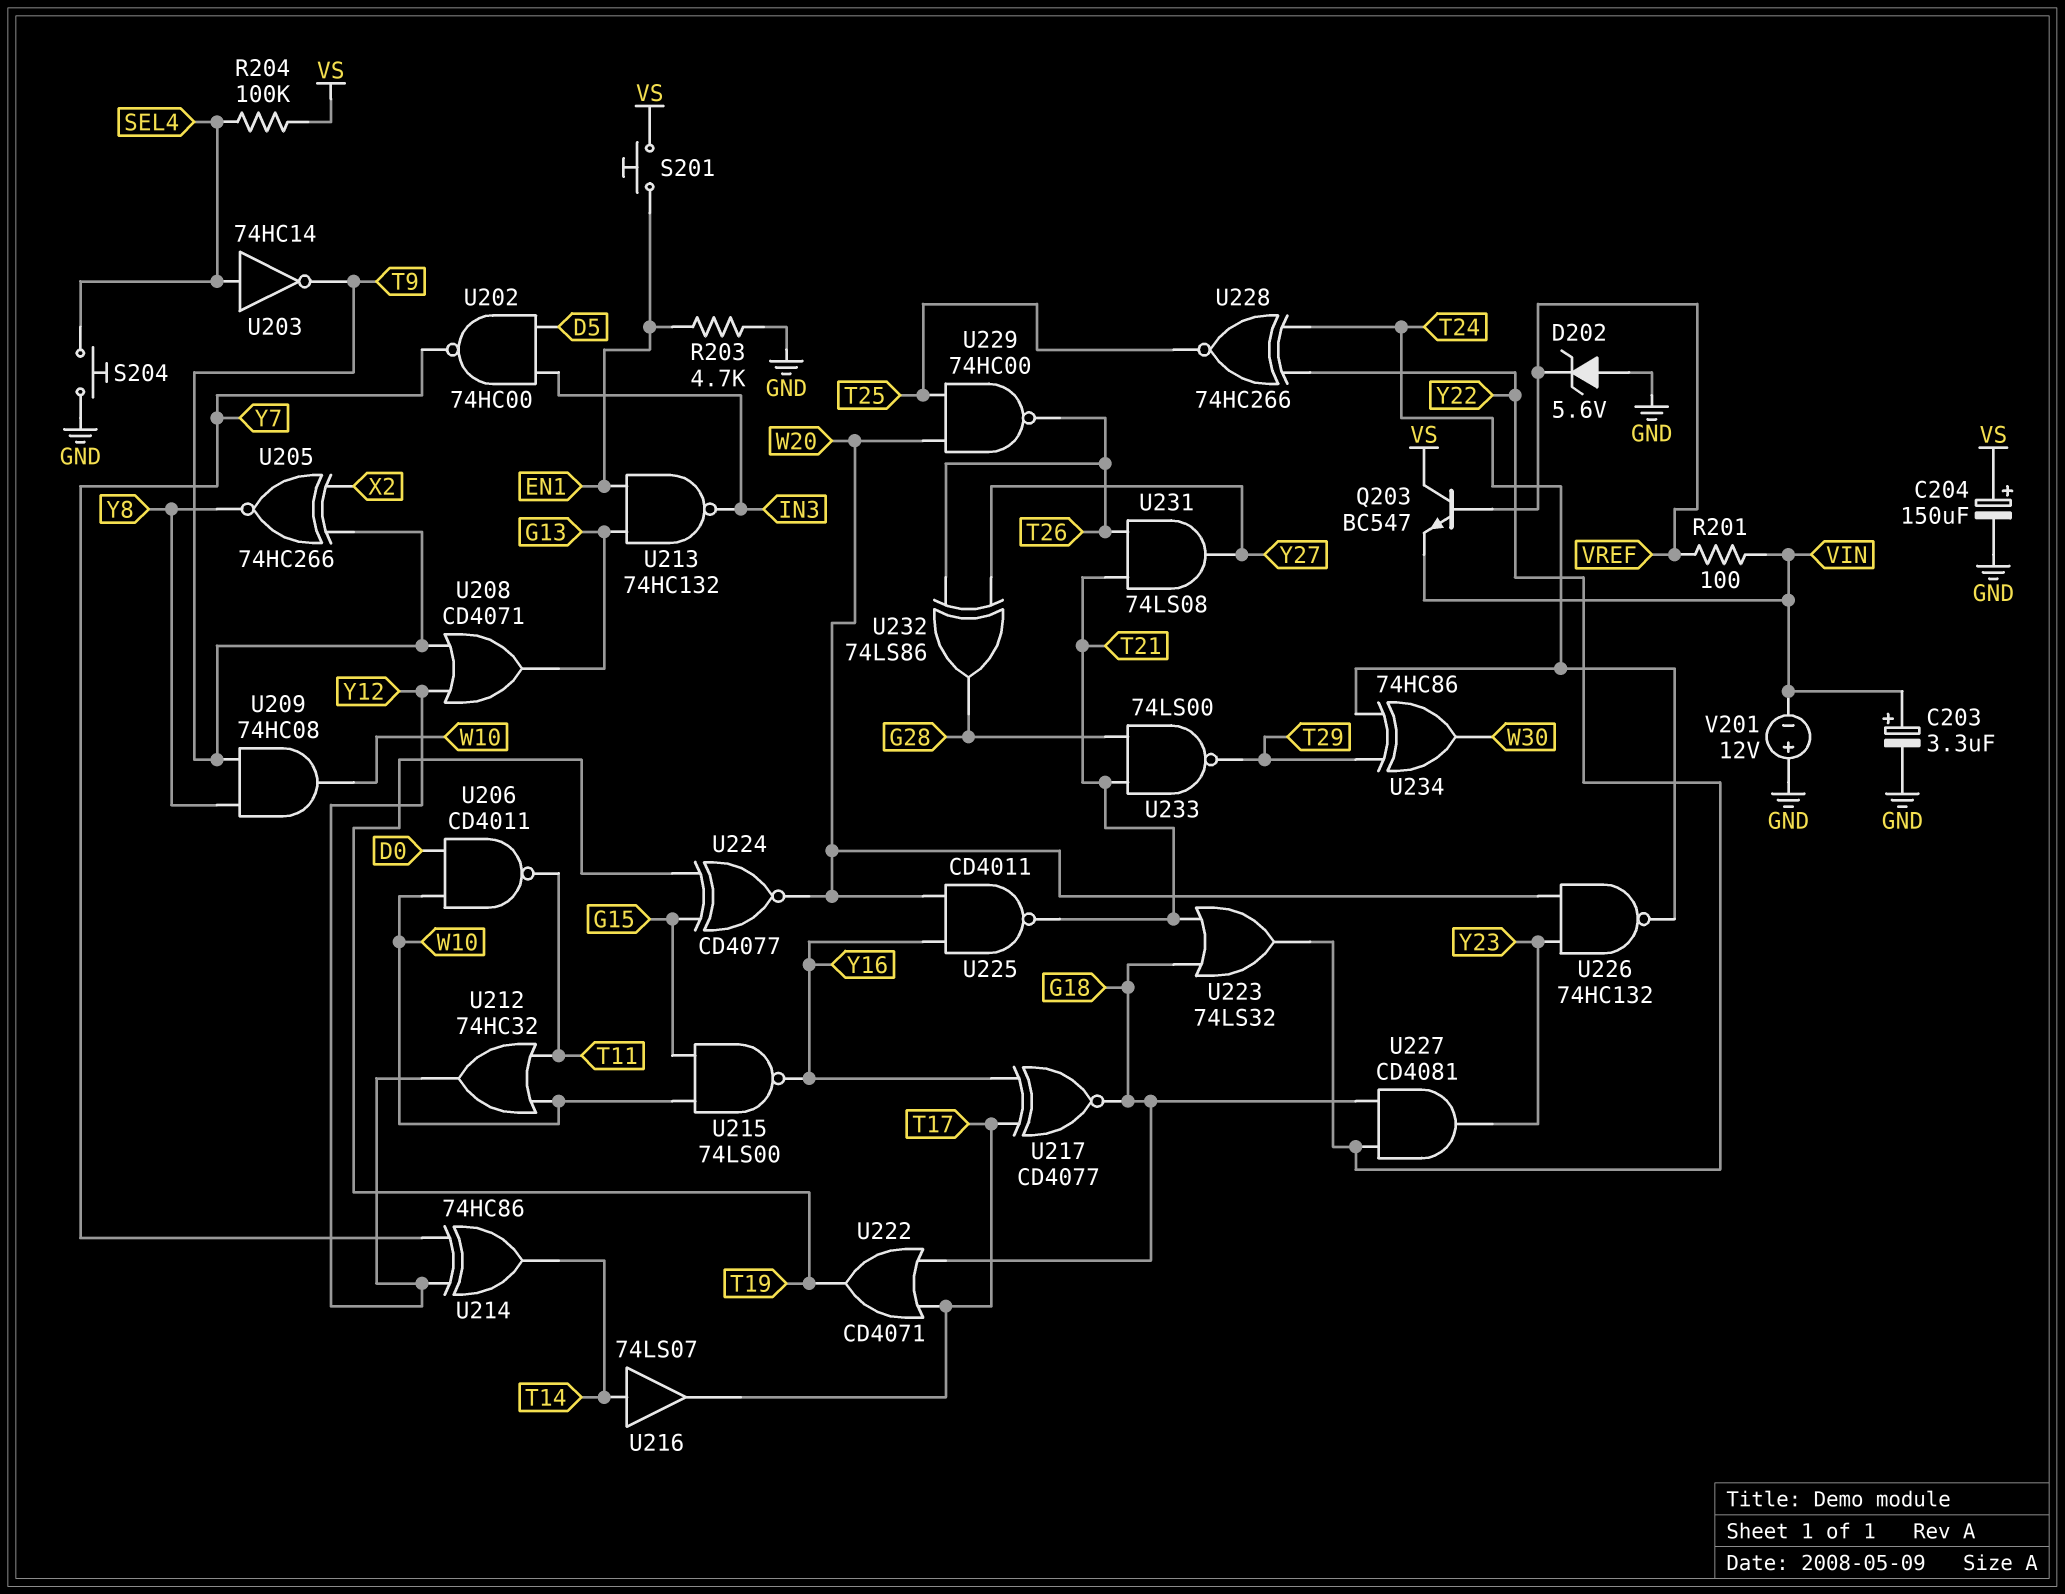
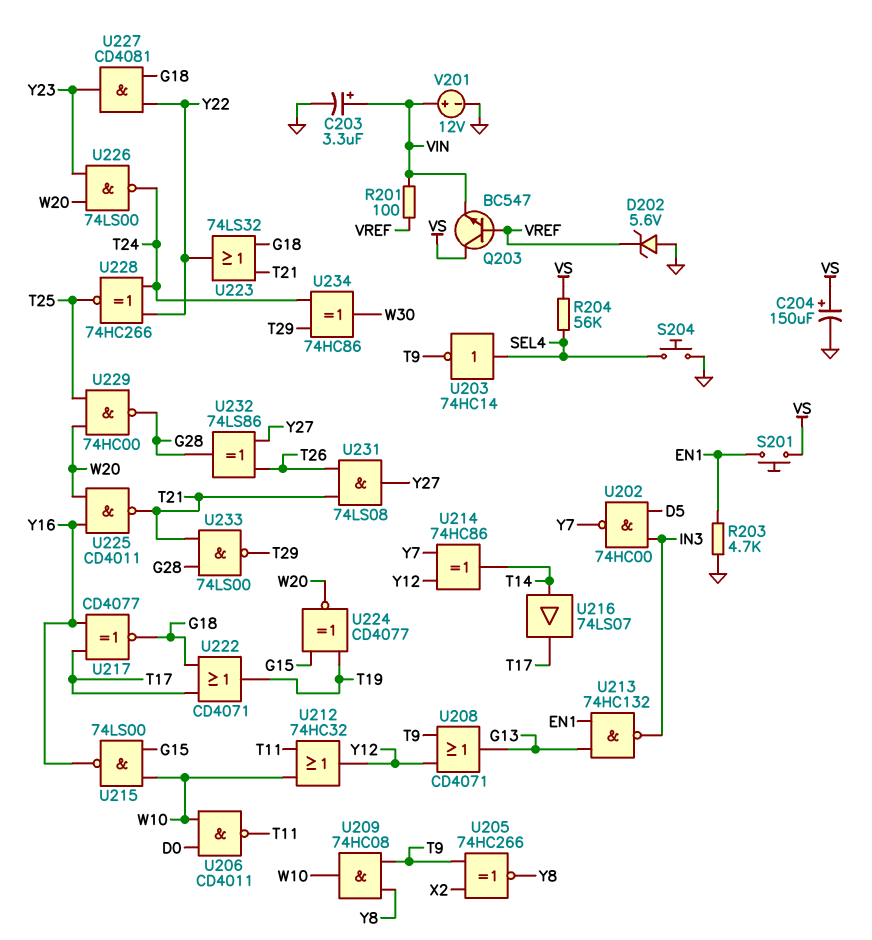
R204: 100k (SEL4, VS) -> 56k (SEL4, VS)
U226: NAND 74HC132 (in W20, in Y23, out T24) -> NAND 74LS00 (in W20, in Y23, out T24)
U229: NAND 74HC00 (in T25, in W20, out T26) -> NAND 74HC00 (in T25, in W20, out G28)
V201: 12V (plus GND, minus VIN) -> 12V (plus VIN, minus GND)

